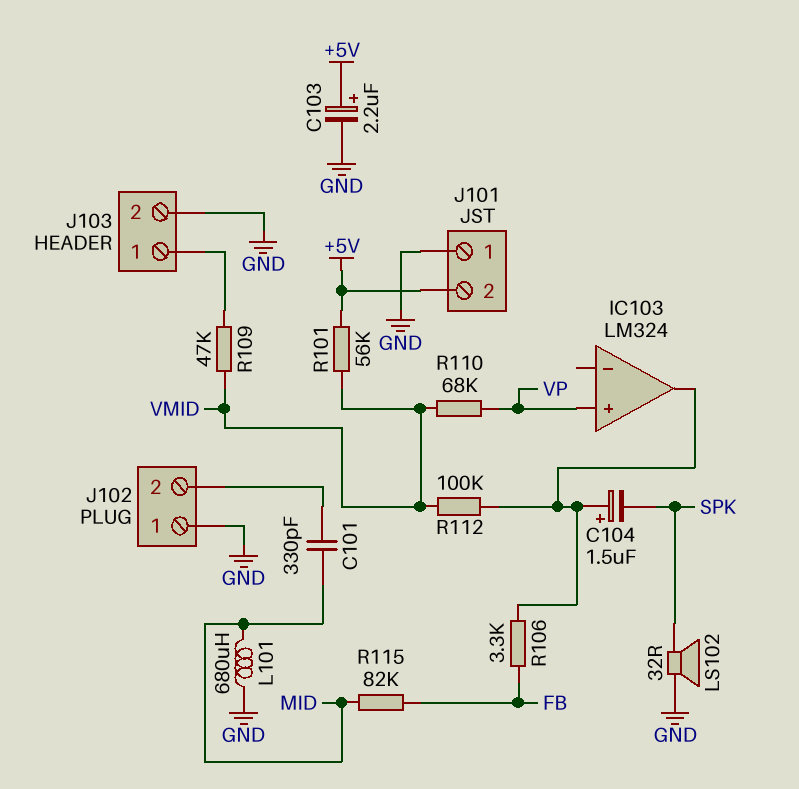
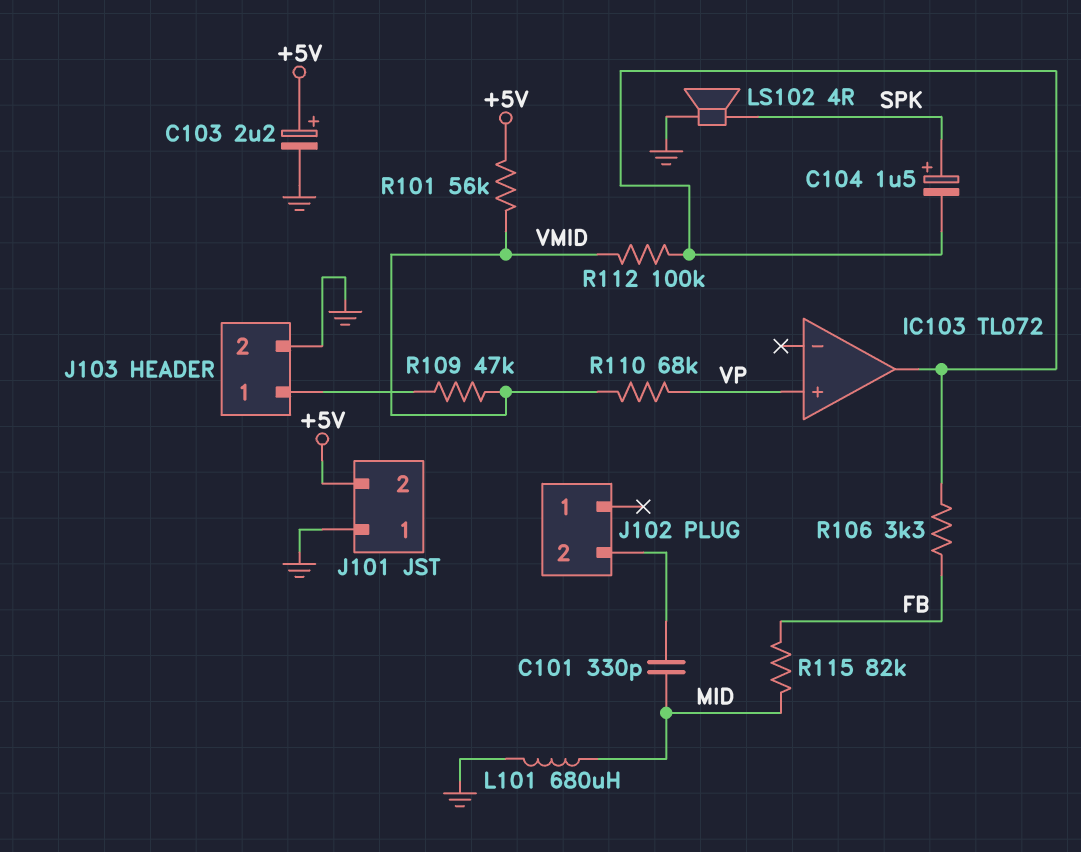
C104: 1.5uF (plus IC103/out, minus SPK) -> 1.5uF (plus SPK, minus IC103/out)
IC103: LM324 -> TL072
J102 pin 1: GND -> none
LS102: speaker 32R (GND, SPK) -> speaker 4R (GND, SPK)

